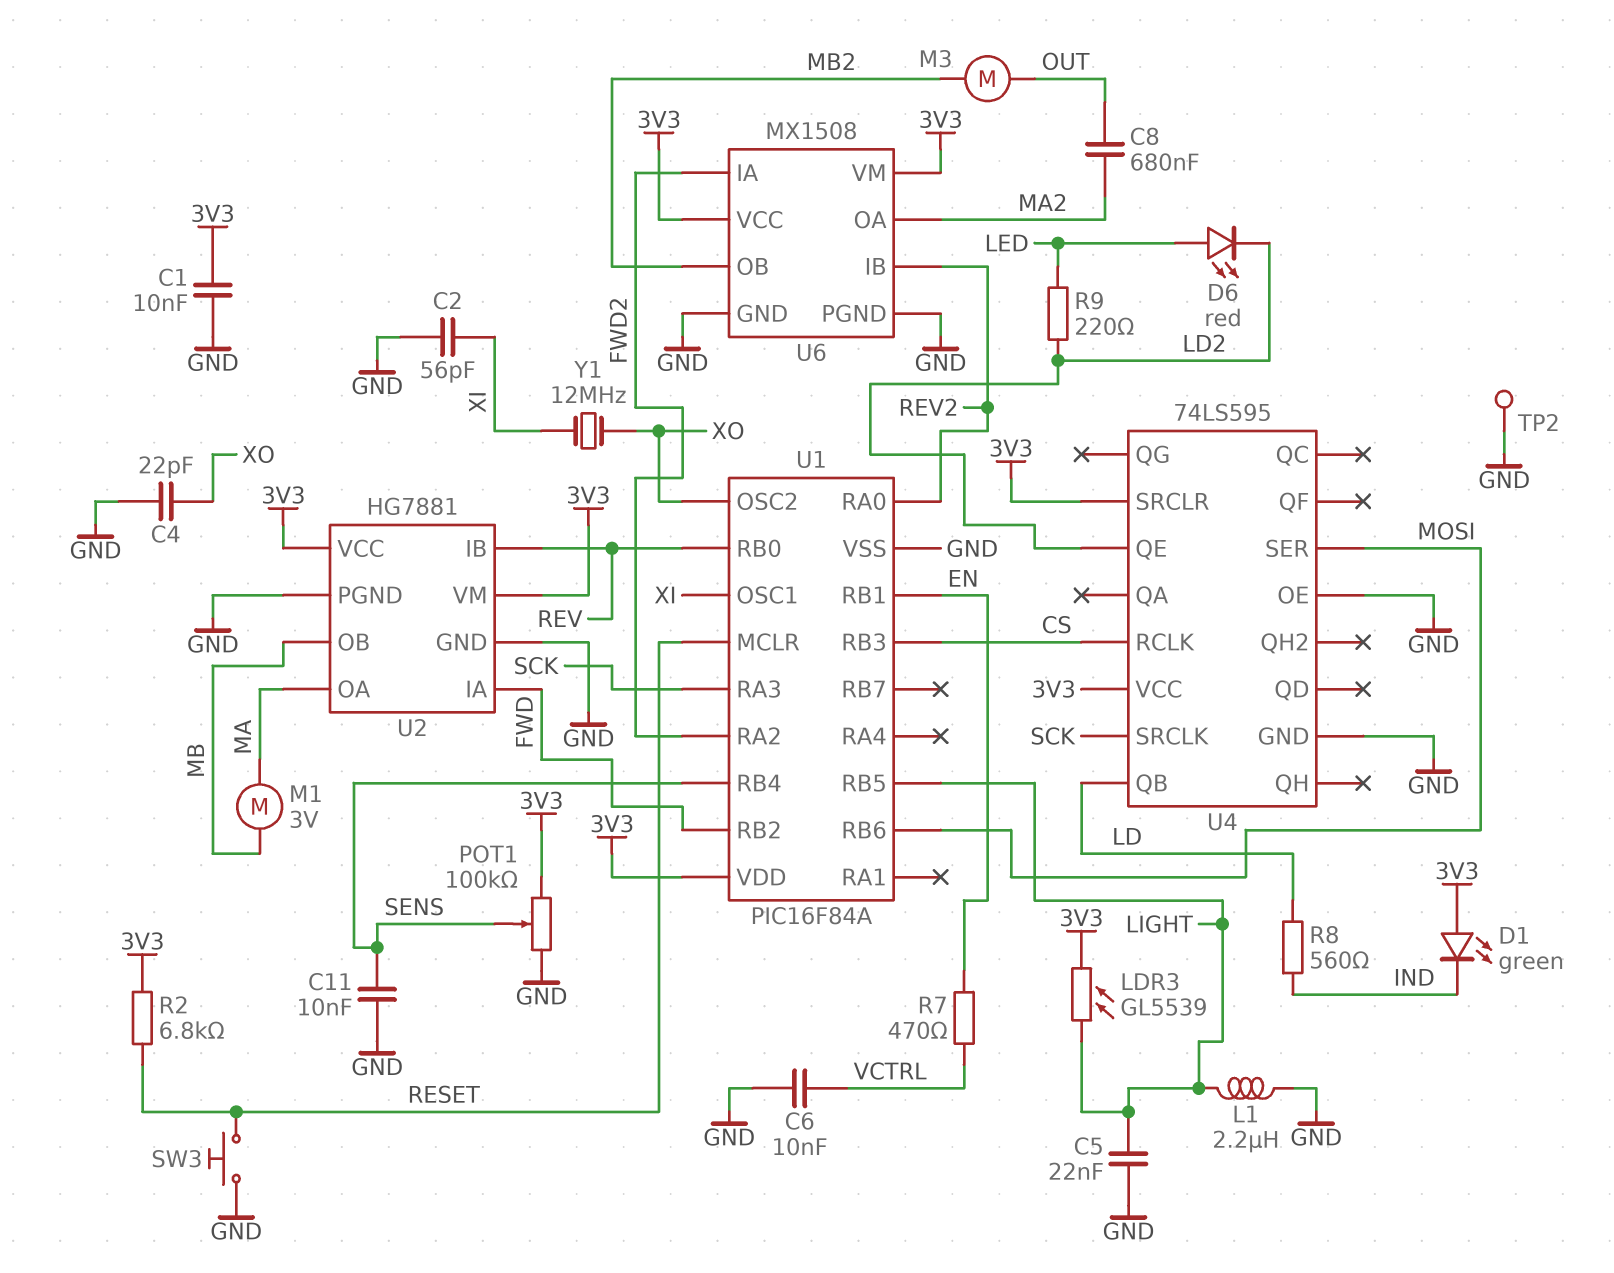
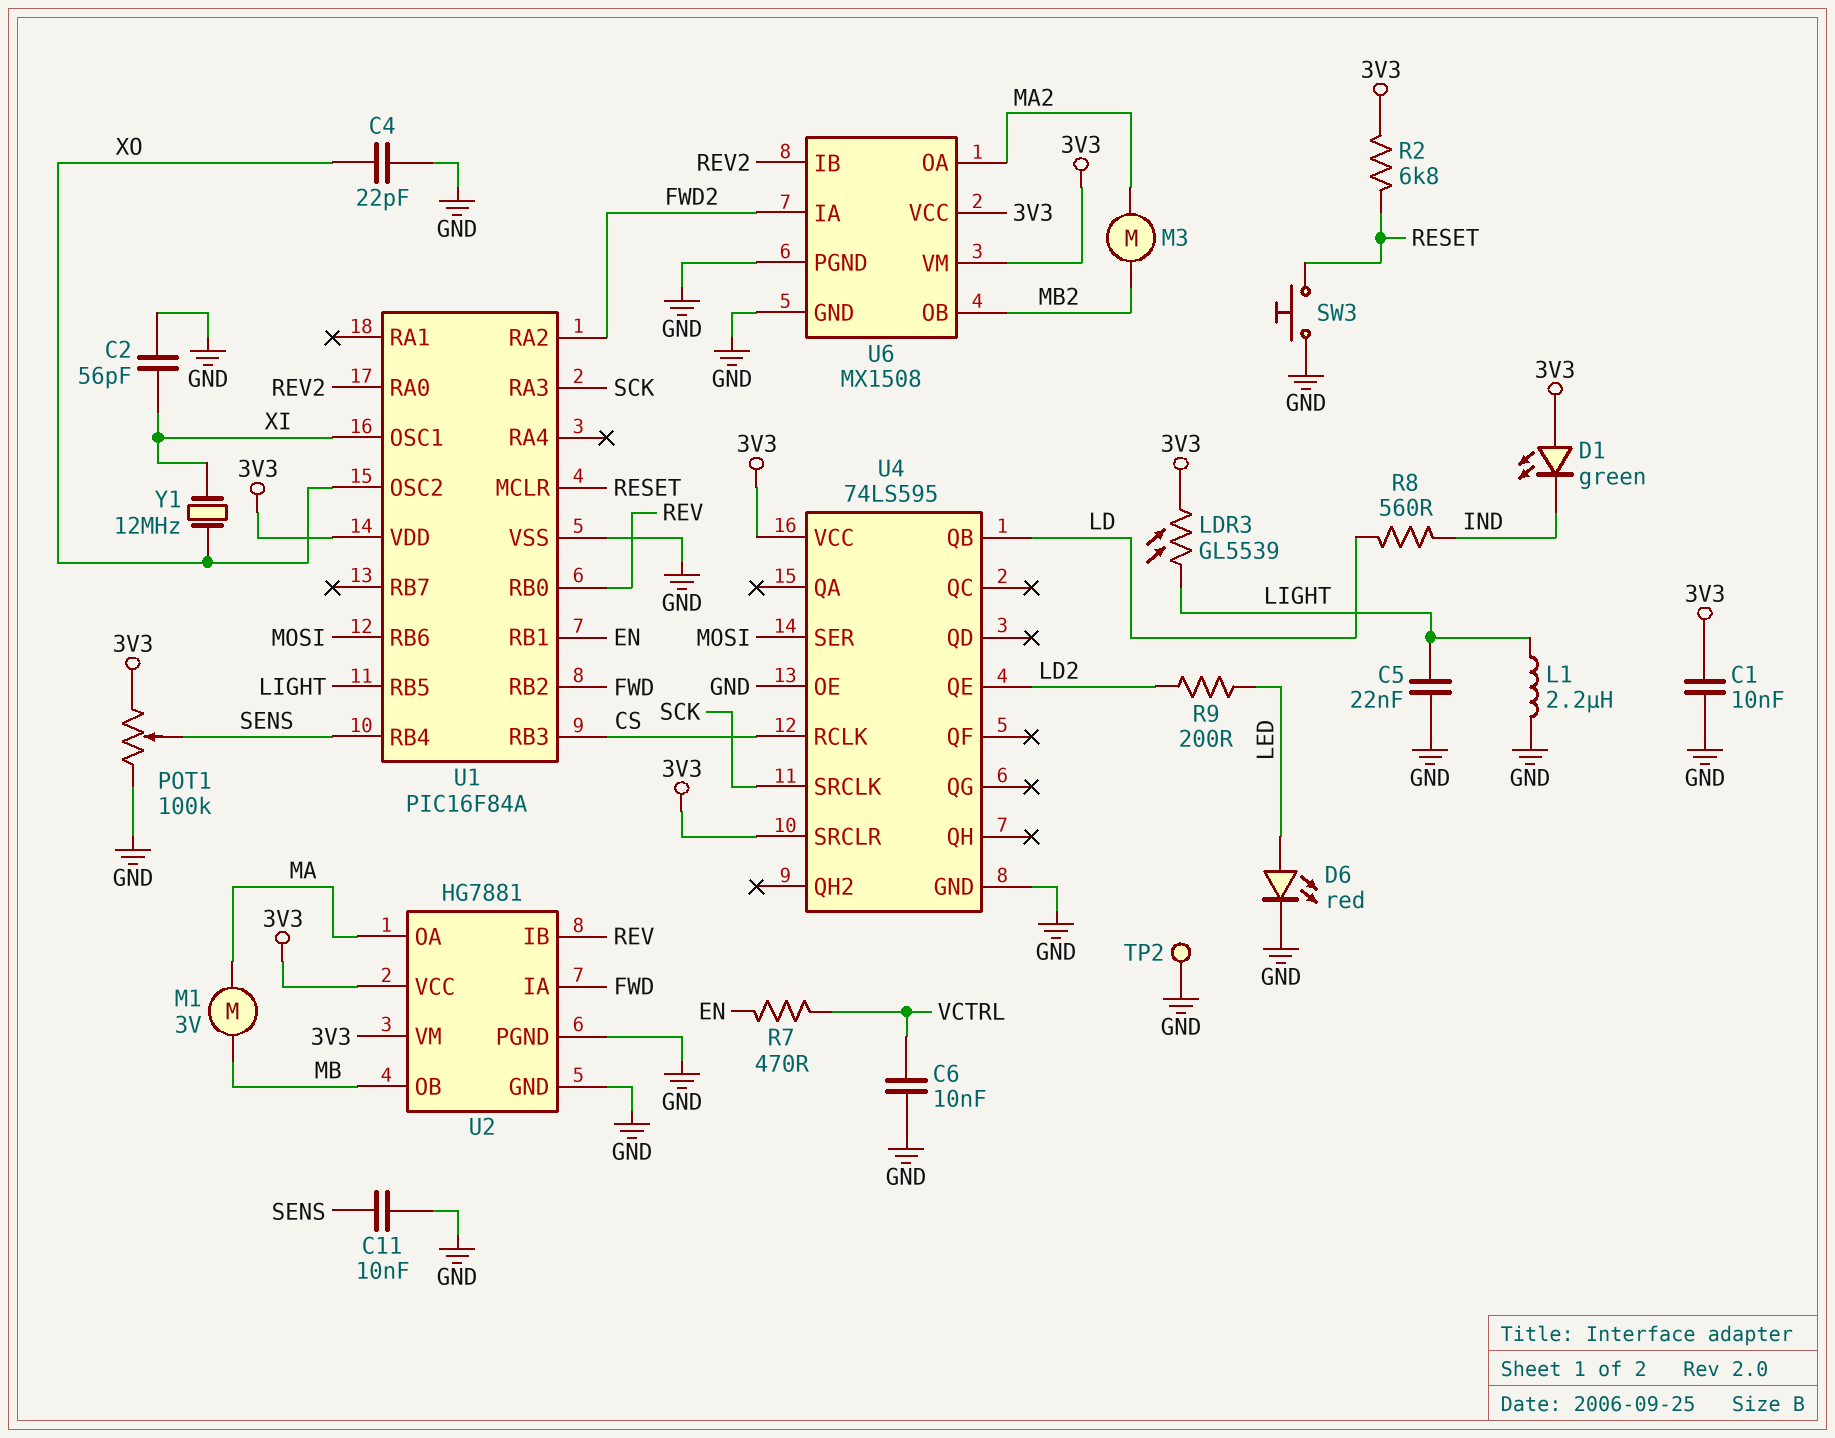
C8: 680nF (MA2, OUT) -> none
D6: LED red (A LED, K LD2) -> LED red (A LED, K GND)
M3: motor (MB2, OUT) -> motor (MA2, MB2)
R9: 220 (LD2, LED) -> 200 (LD2, LED)

